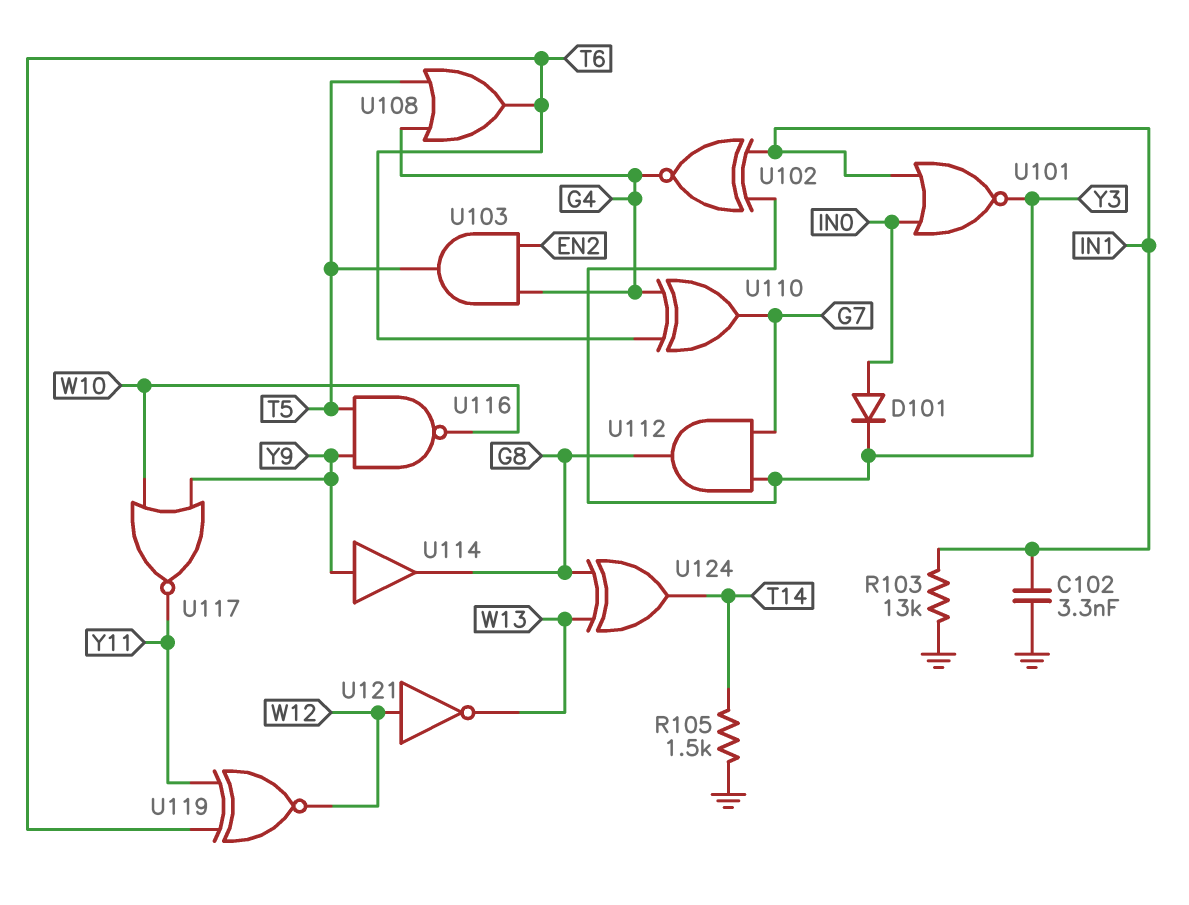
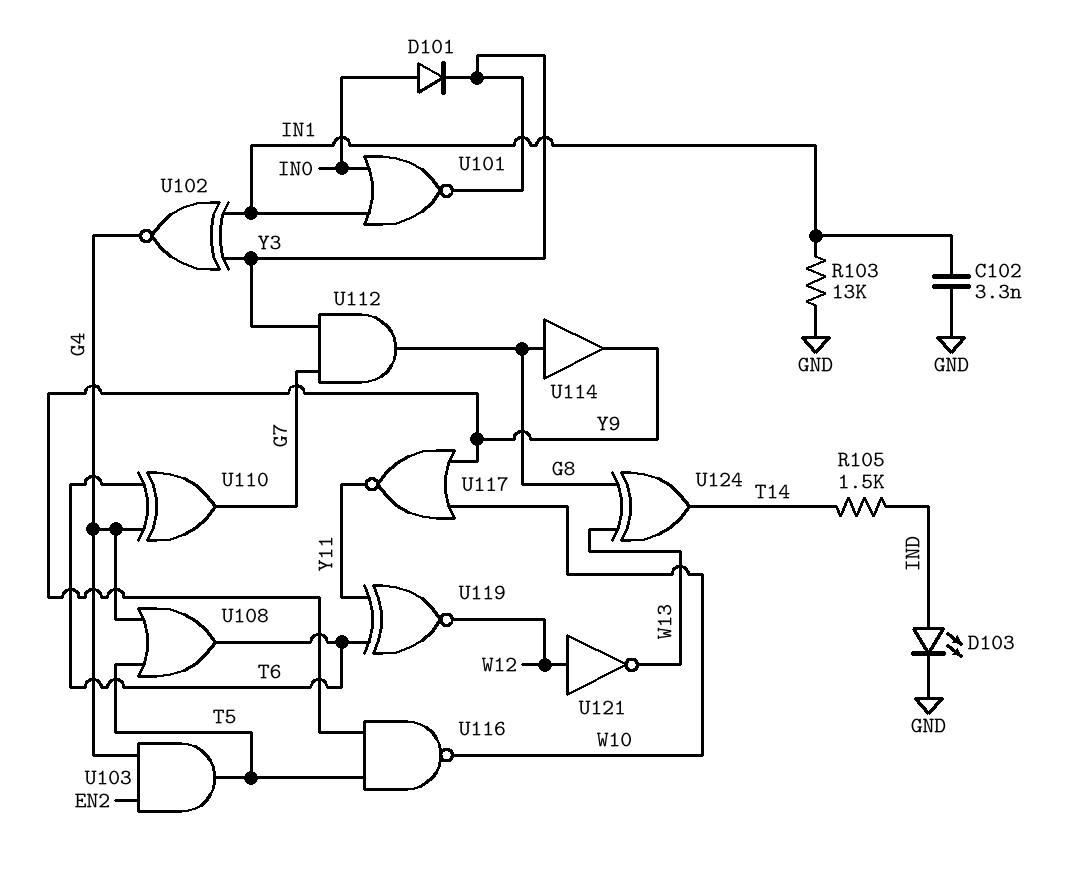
D103: none -> LED (A IND, K GND)
R105: 1.5k (GND, T14) -> 1.5k (IND, T14)
U114: buffer (in Y9, out G8) -> buffer (in G8, out Y9)

